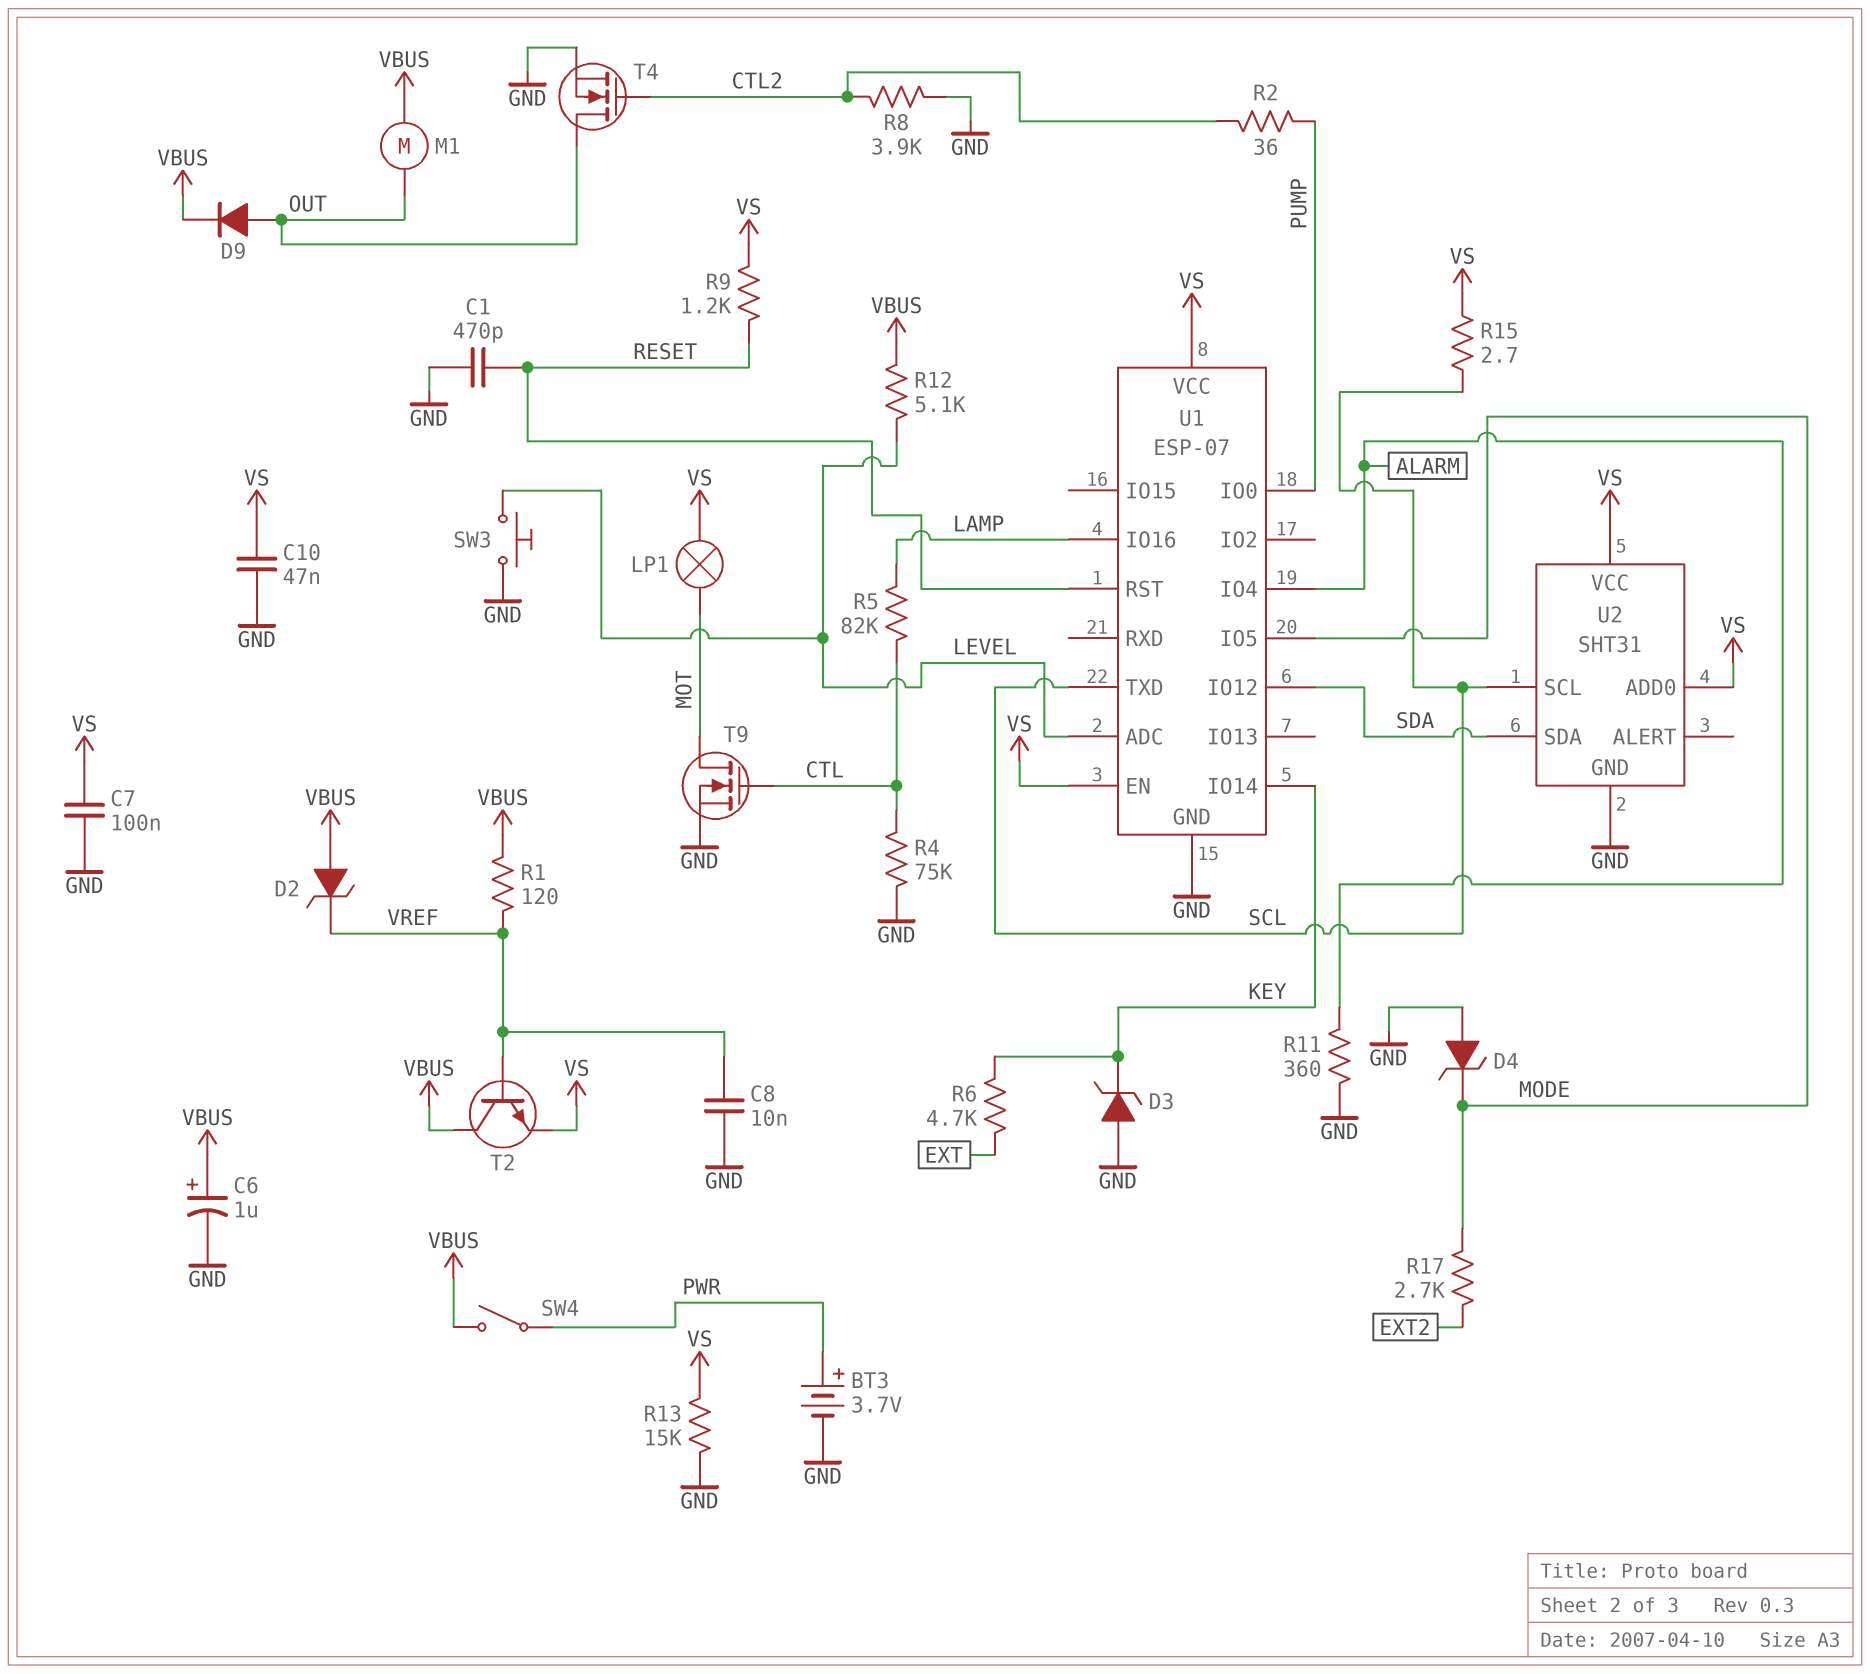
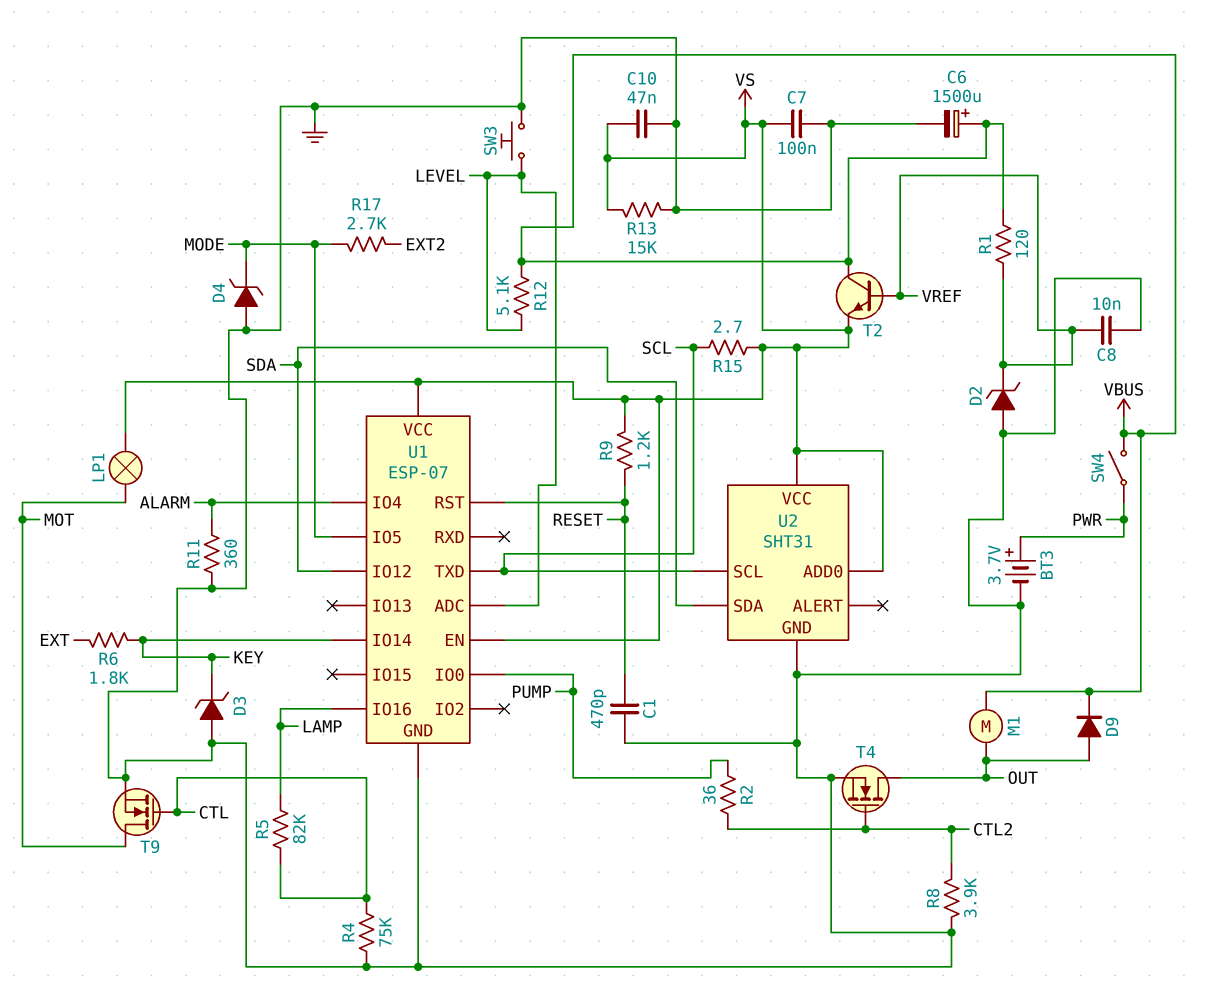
C6: 1uF (plus VBUS, minus GND) -> 1500uF (plus VBUS, minus GND)
D2: zener (A VBUS, K VREF) -> zener (A GND, K VREF)
R6: 4.7k (EXT, KEY) -> 1.8k (EXT, KEY)

